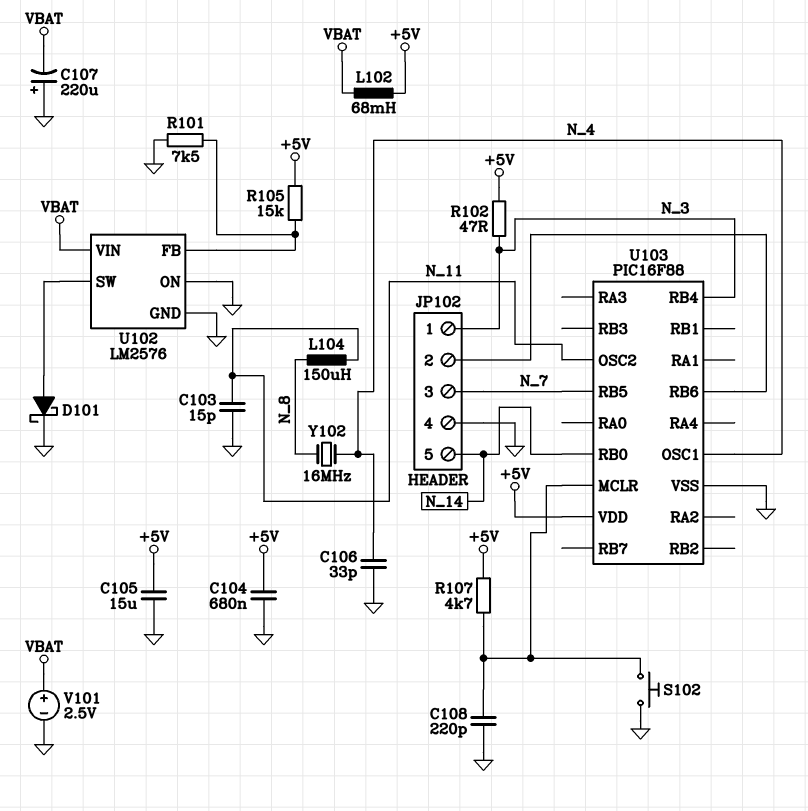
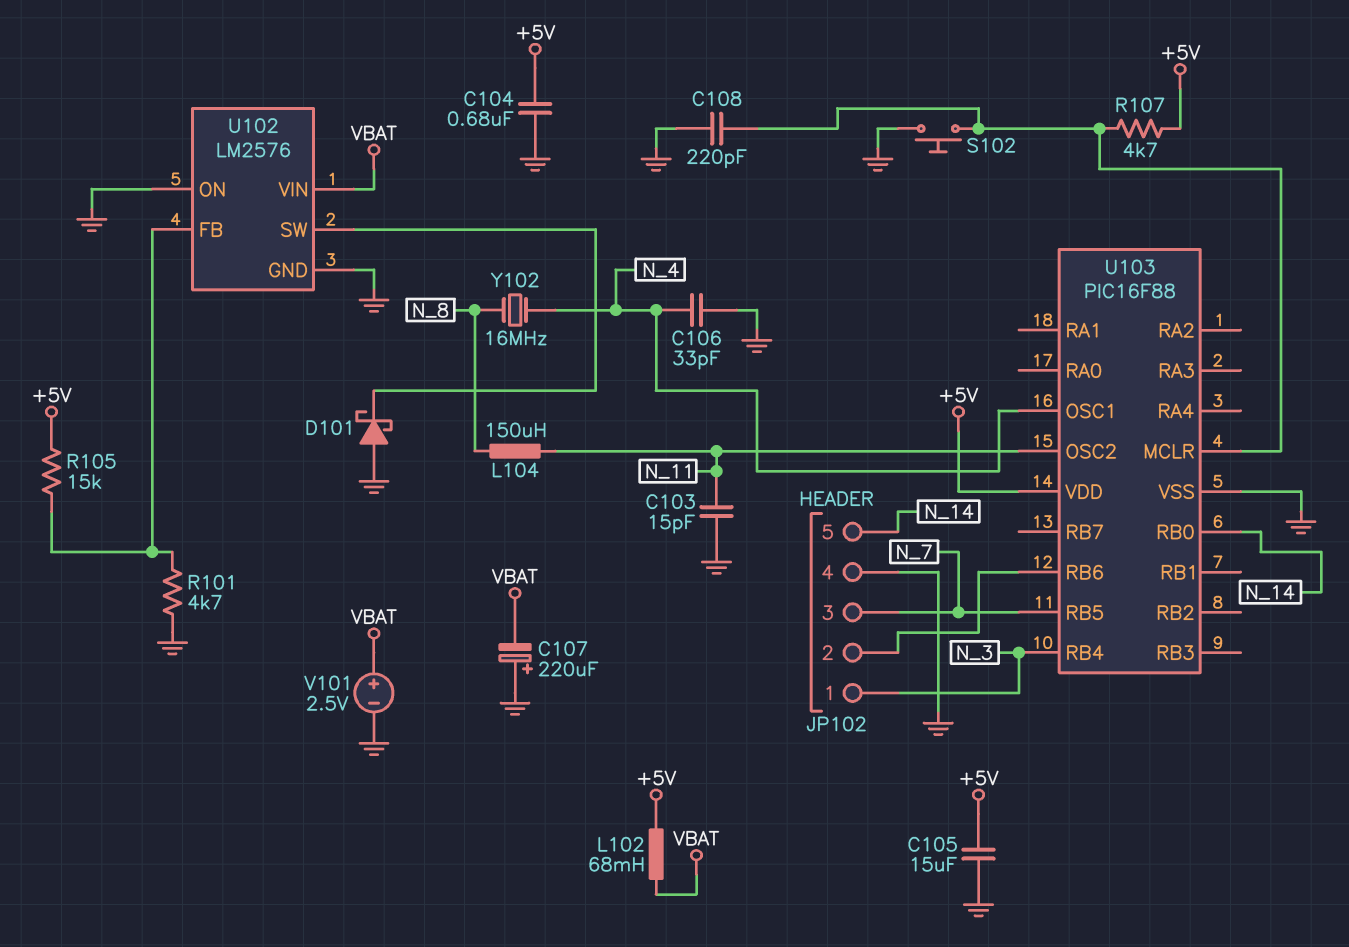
D101: schottky (A U102/SW, K GND) -> schottky (A GND, K U102/SW)
R101: 7.5k (GND, U102/FB) -> 4.7k (GND, U102/FB)
R102: 47 (+5V, N_3) -> none

